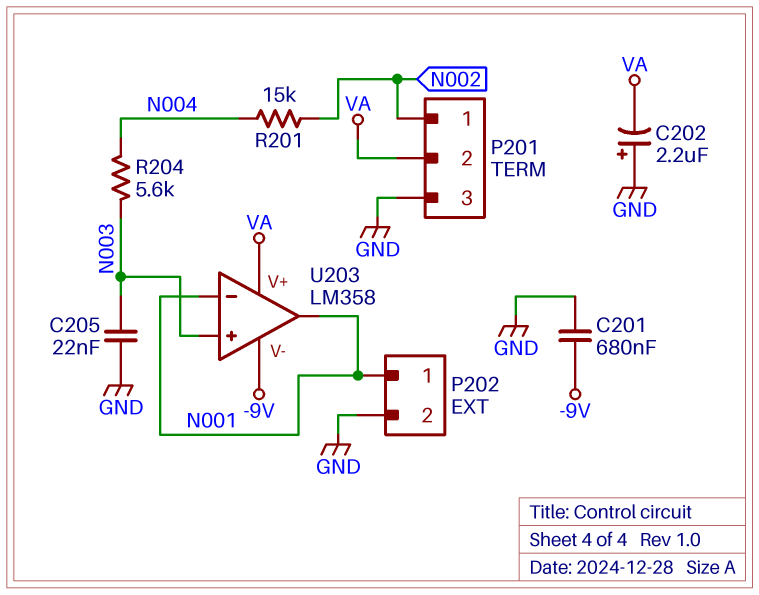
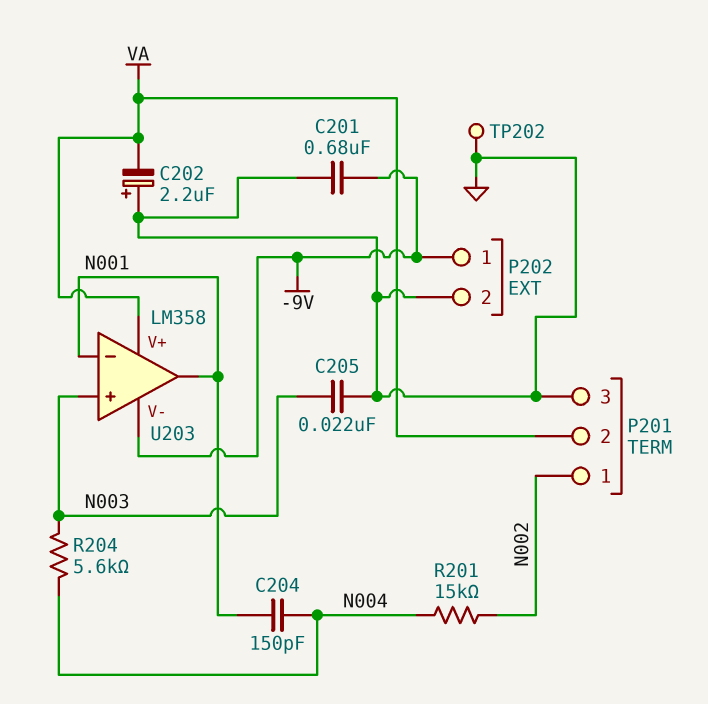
C204: none -> 150pF (N001, N004)
P202 pin 1: N001 -> -9V
TP202: none -> test point (GND)

